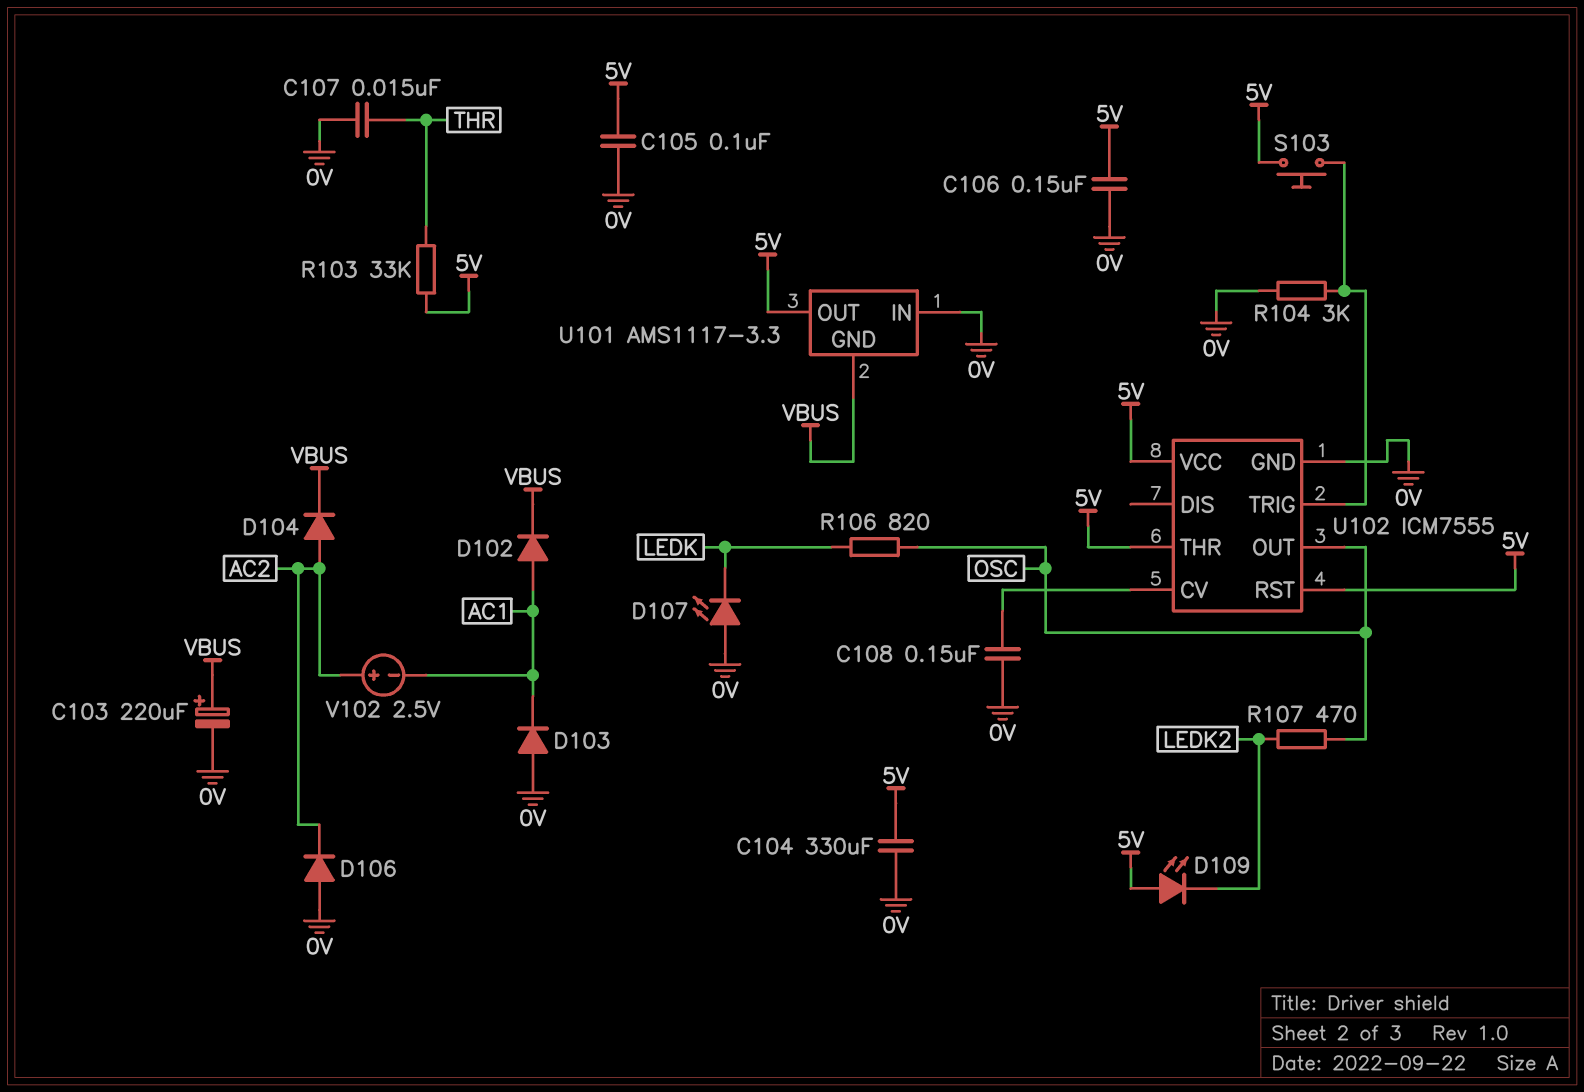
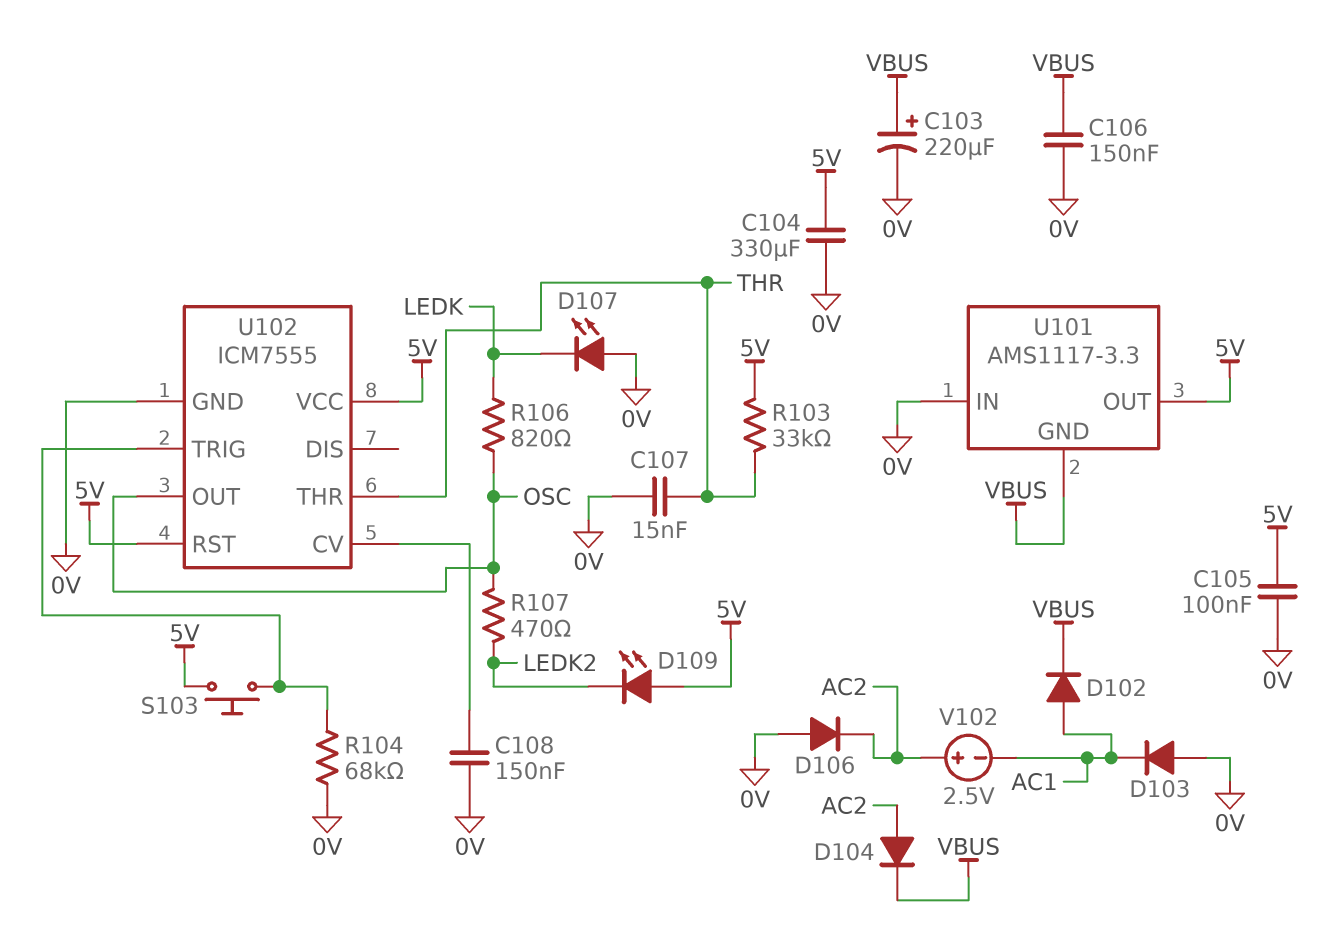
C106: 150nF (0V, 5V) -> 150nF (0V, VBUS)
R104: 3k (0V, U102/TRIG) -> 68k (0V, U102/TRIG)
U102 pin THR: 5V -> THR

